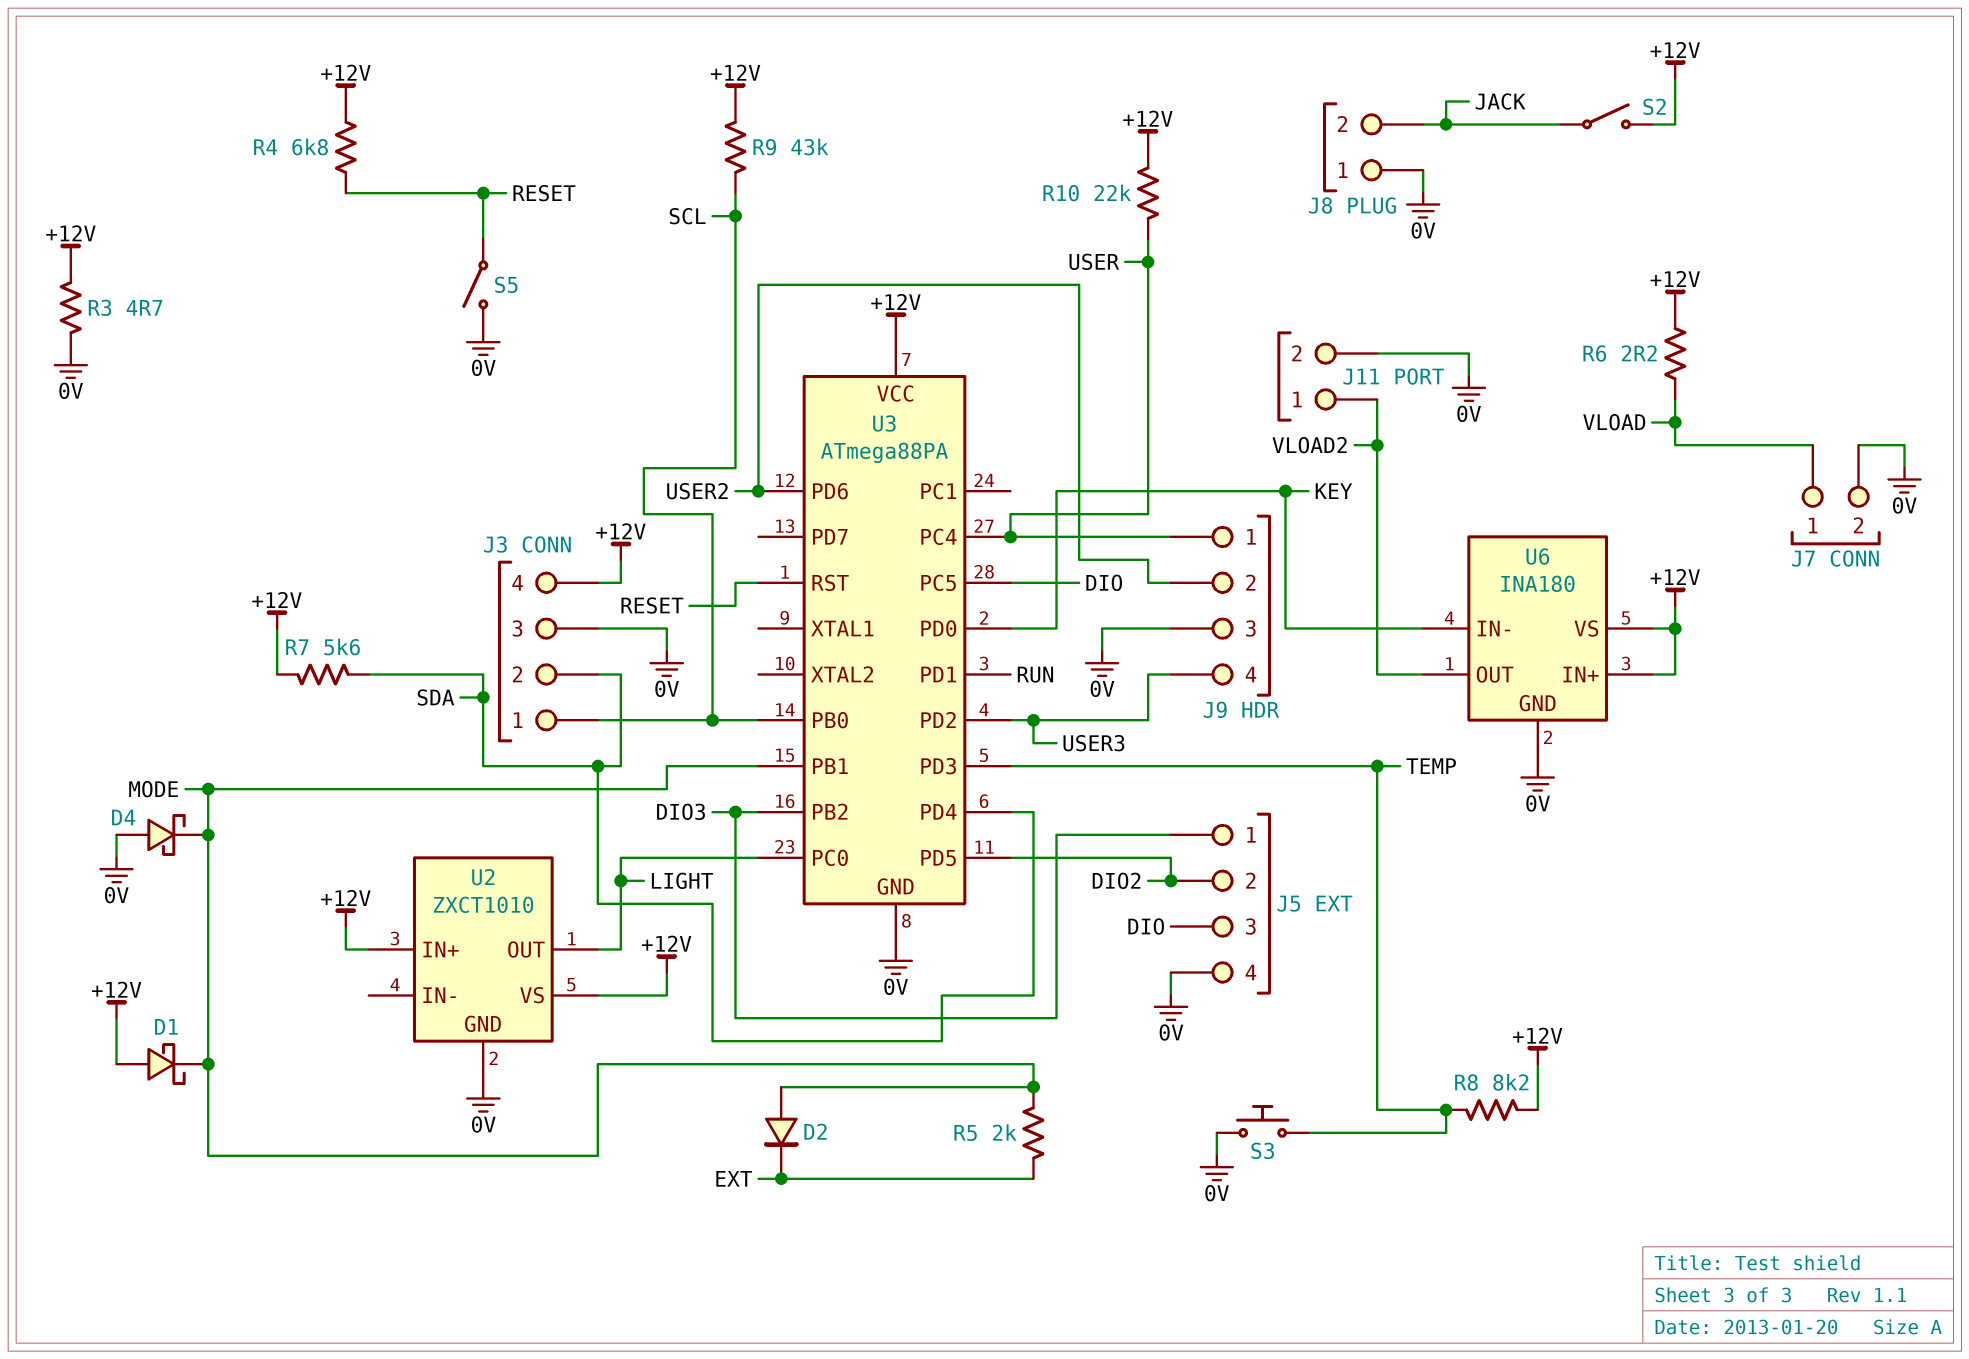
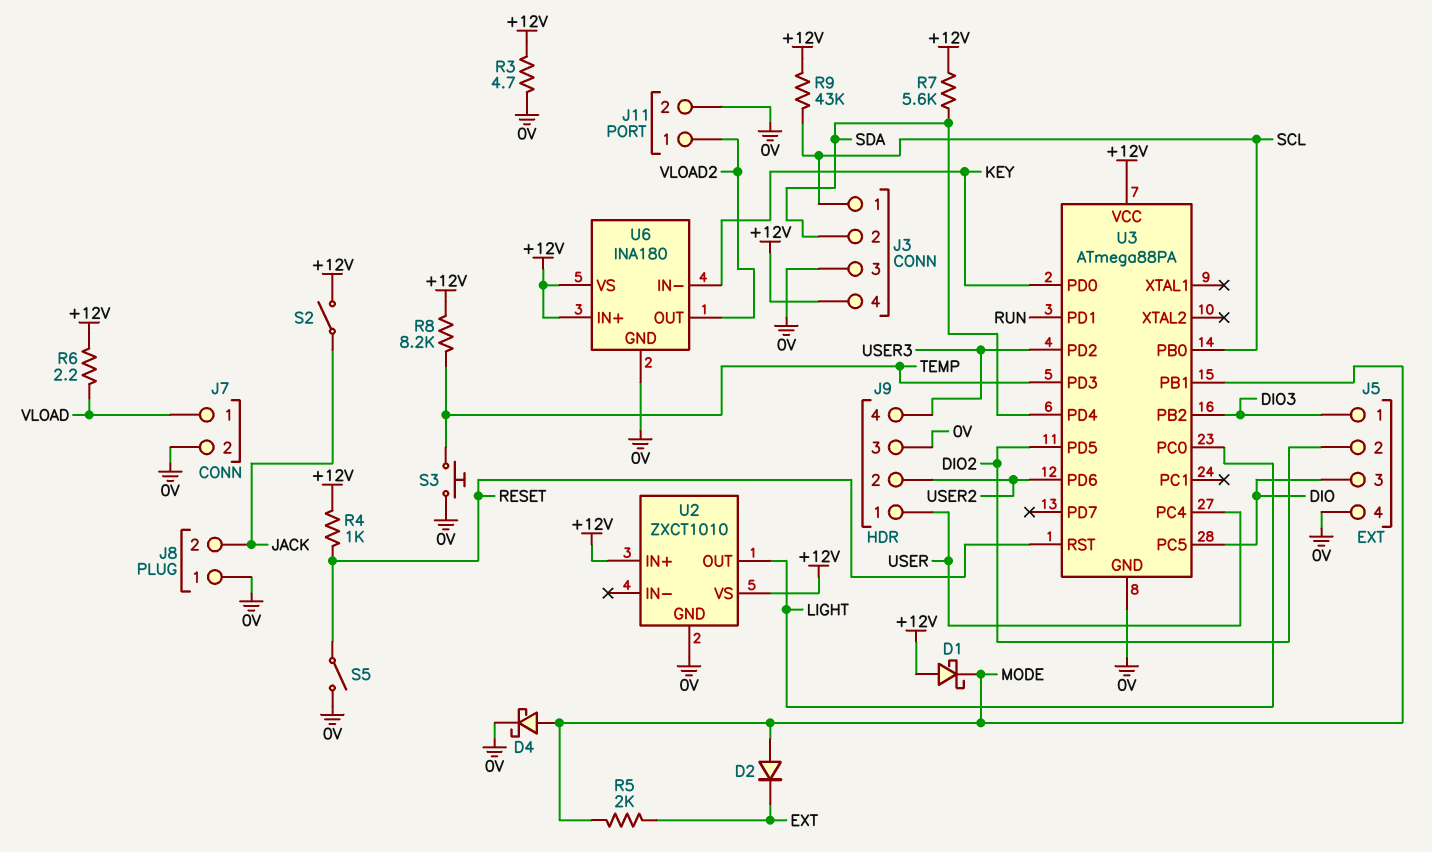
D4: schottky (A 0V, K MODE) -> schottky (A MODE, K 0V)
R4: 6.8k (+12V, RESET) -> 1k (+12V, RESET)
R10: 22k (+12V, USER) -> none

